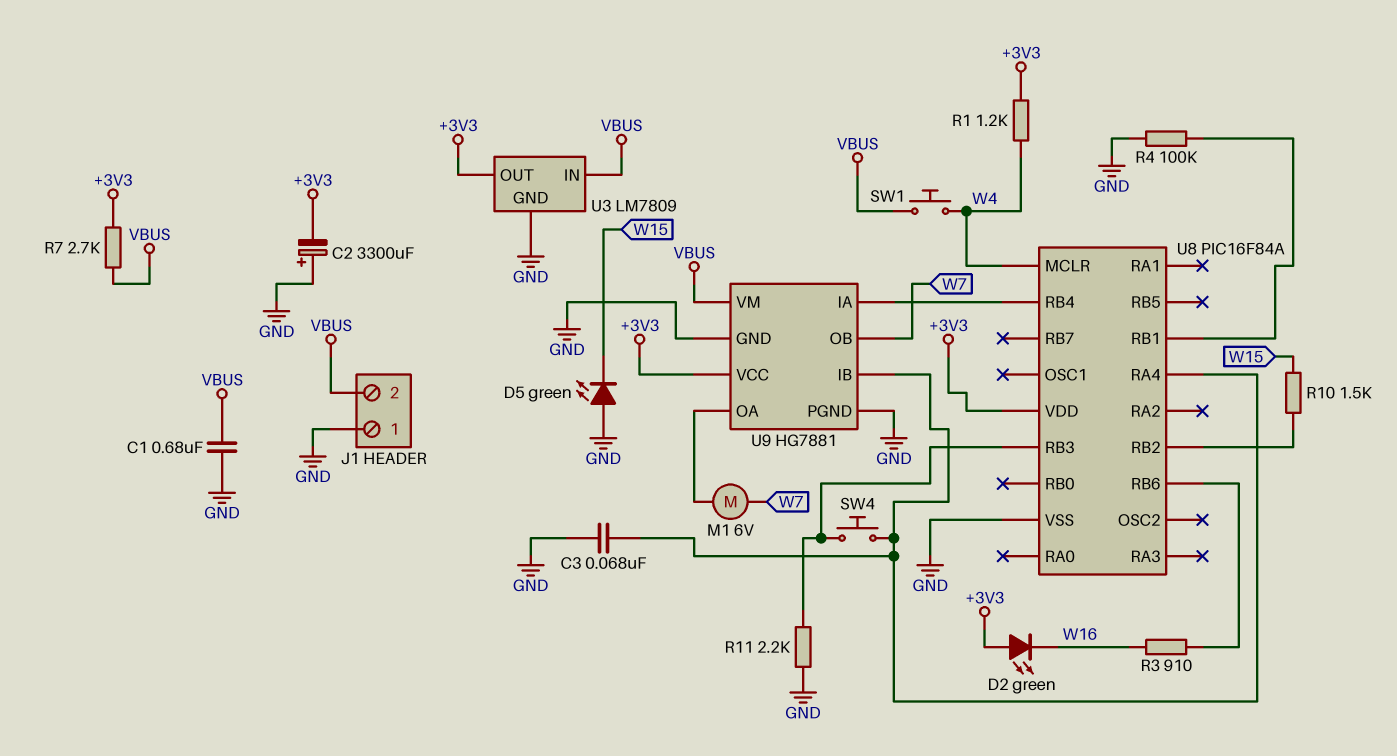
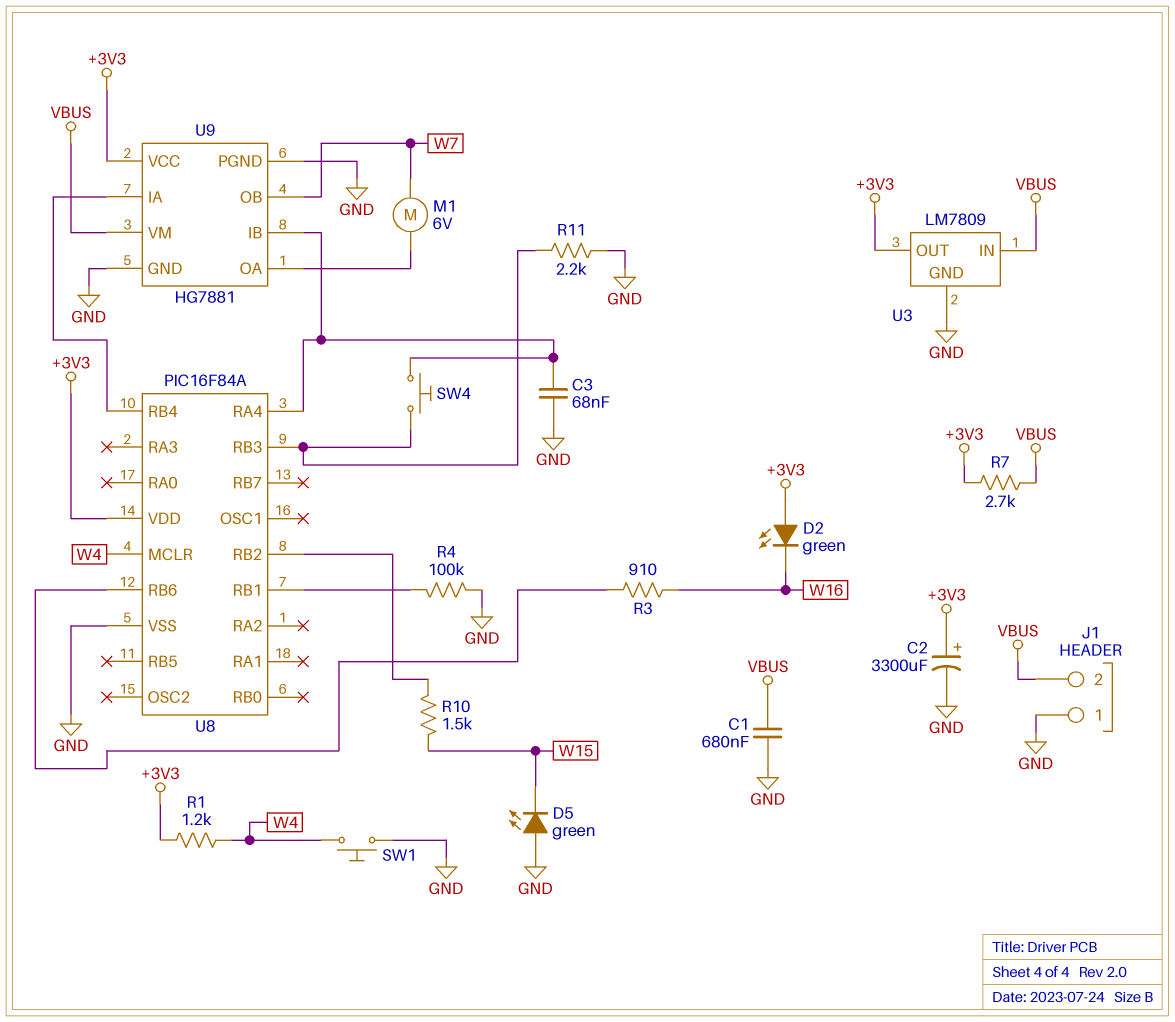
C2: 3300uF (plus GND, minus +3V3) -> 3300uF (plus +3V3, minus GND)
SW1: button (VBUS, W4) -> button (GND, W4)

